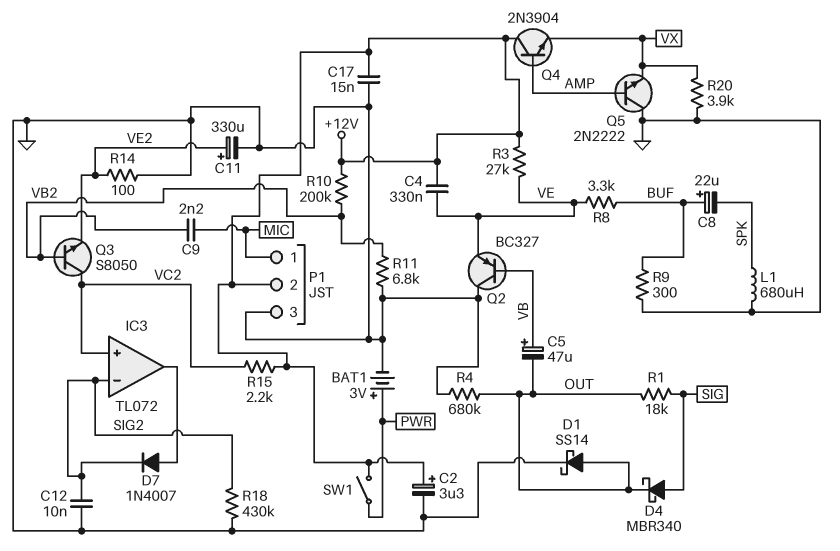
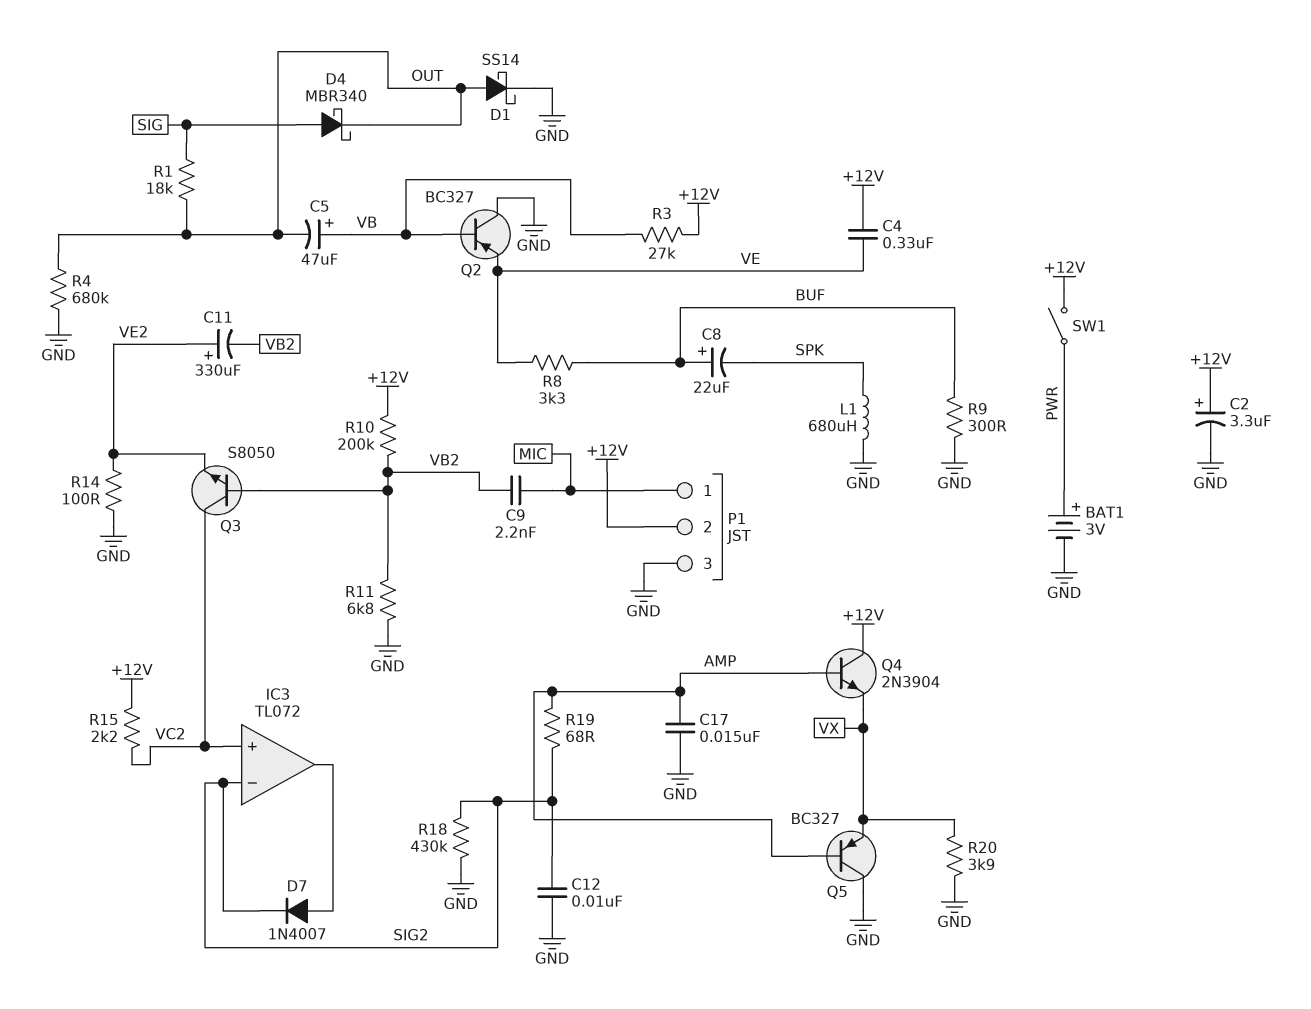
C11: 330uF (plus VE2, minus GND) -> 330uF (plus VE2, minus VB2)
C17: 15nF (+12V, GND) -> 15nF (AMP, GND)
Q5: NPN 2N2222 (B AMP, C GND, E VX) -> PNP BC327 (B AMP, C GND, E VX)
R3: 27k (+12V, VE) -> 27k (+12V, VB)
R19: none -> 68 (AMP, SIG2)

